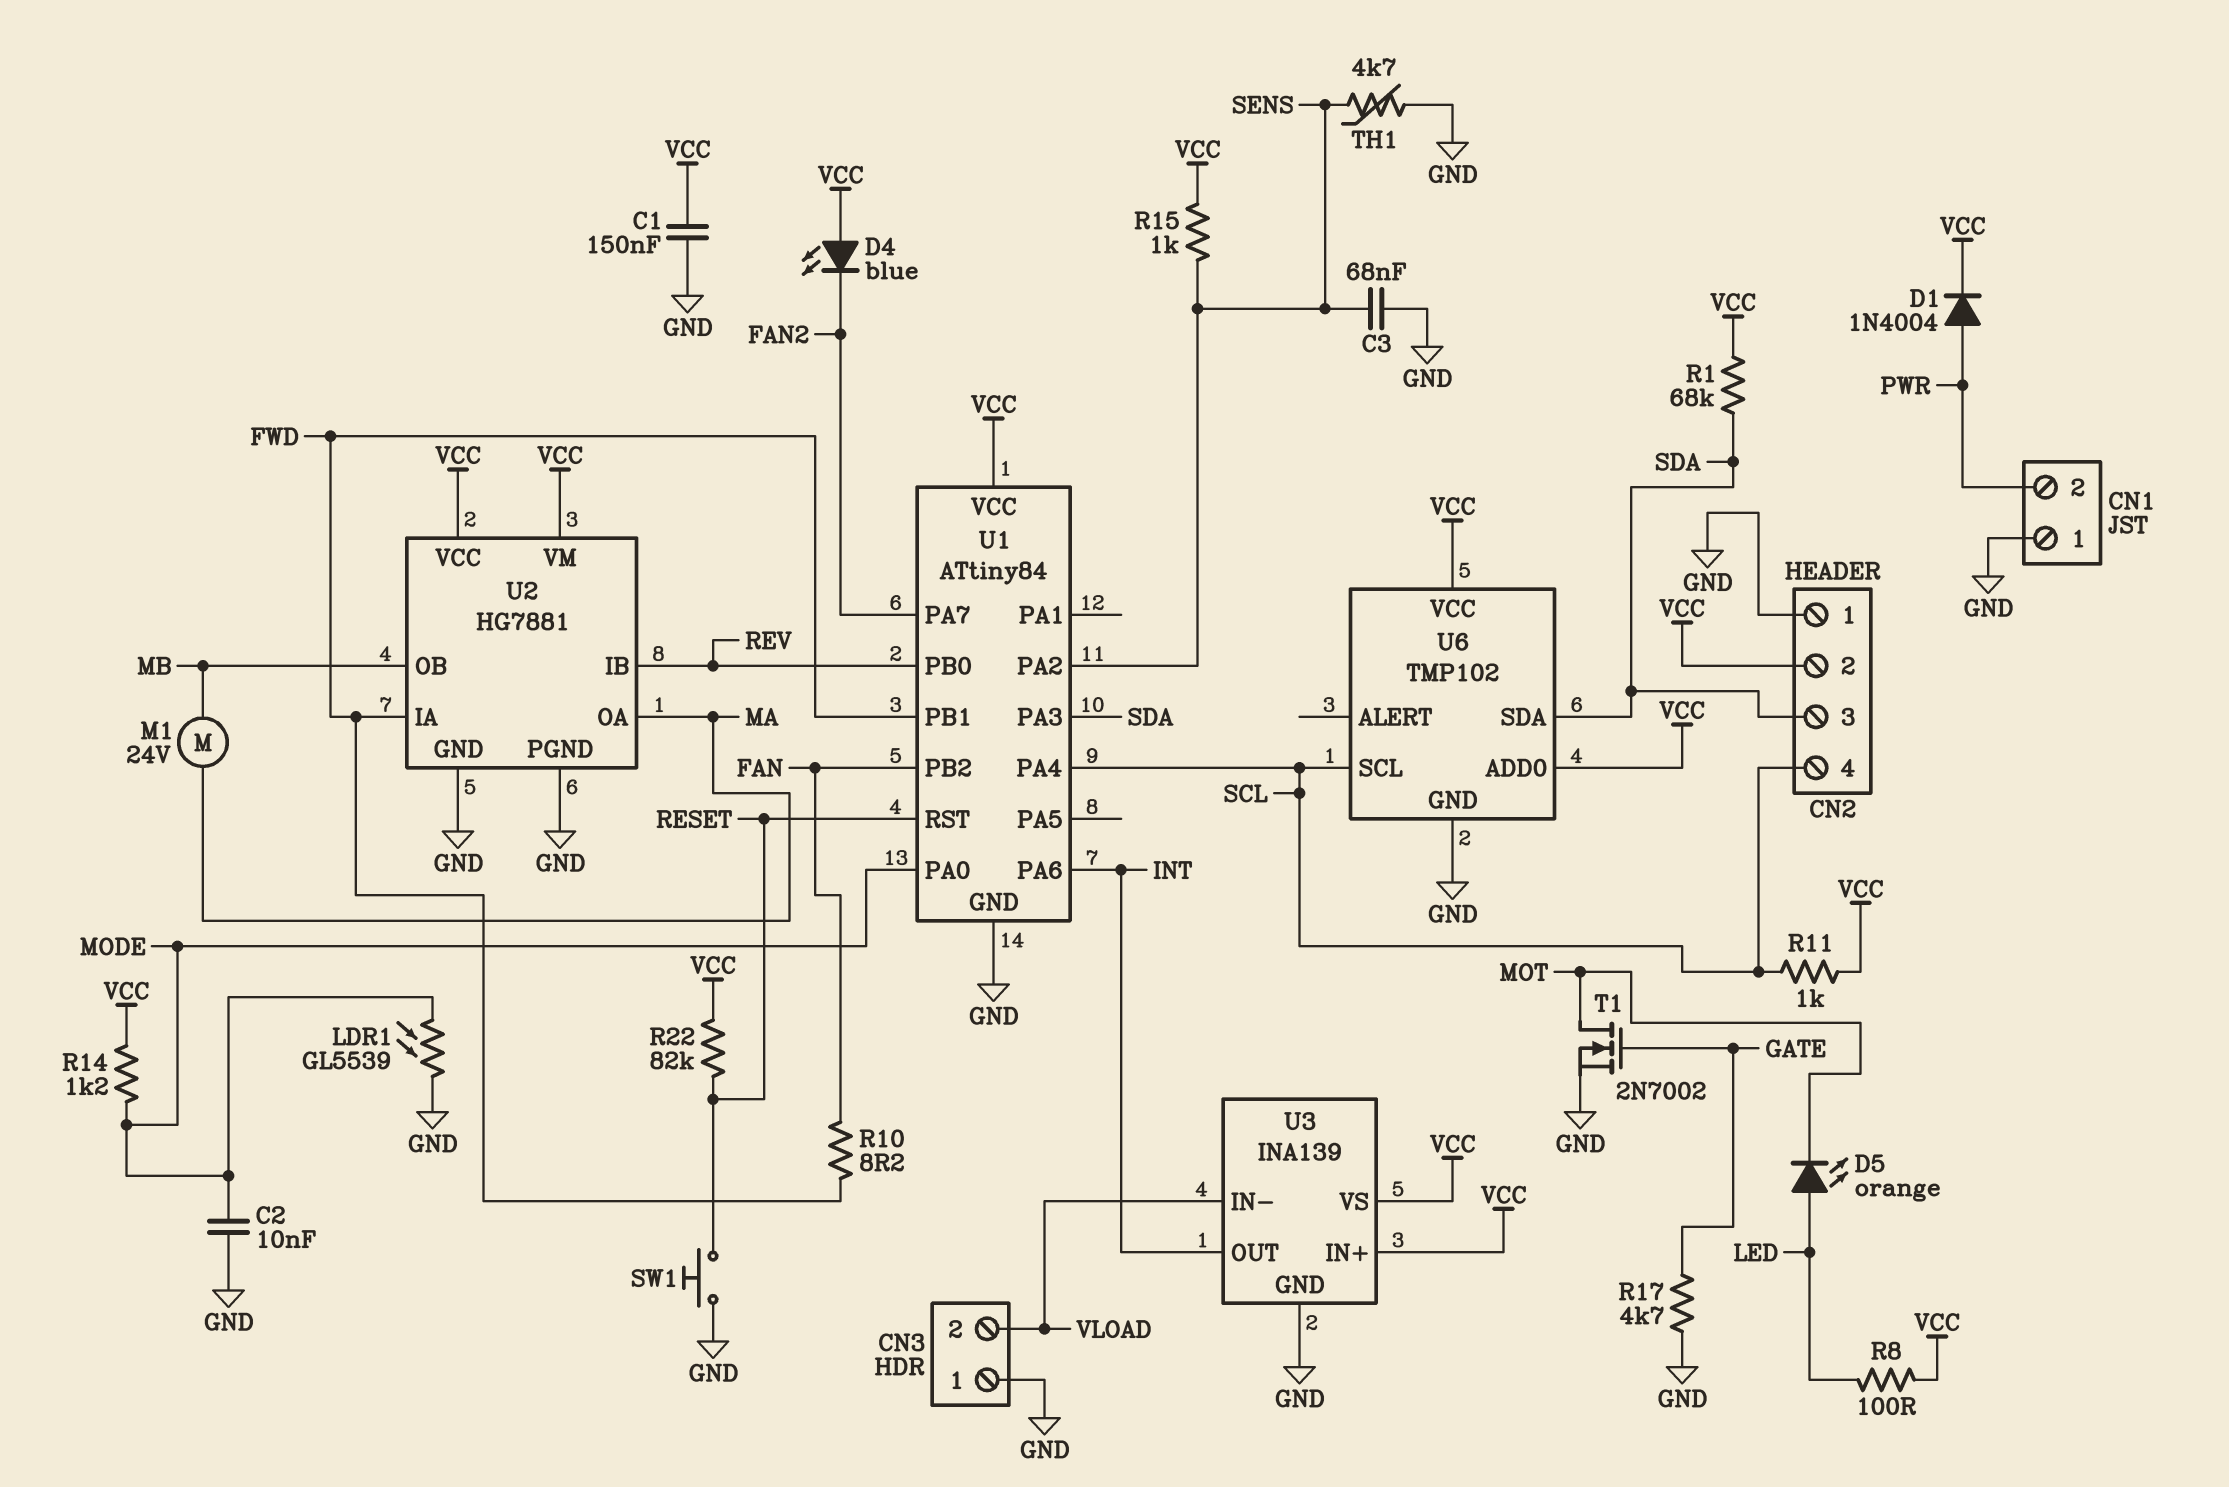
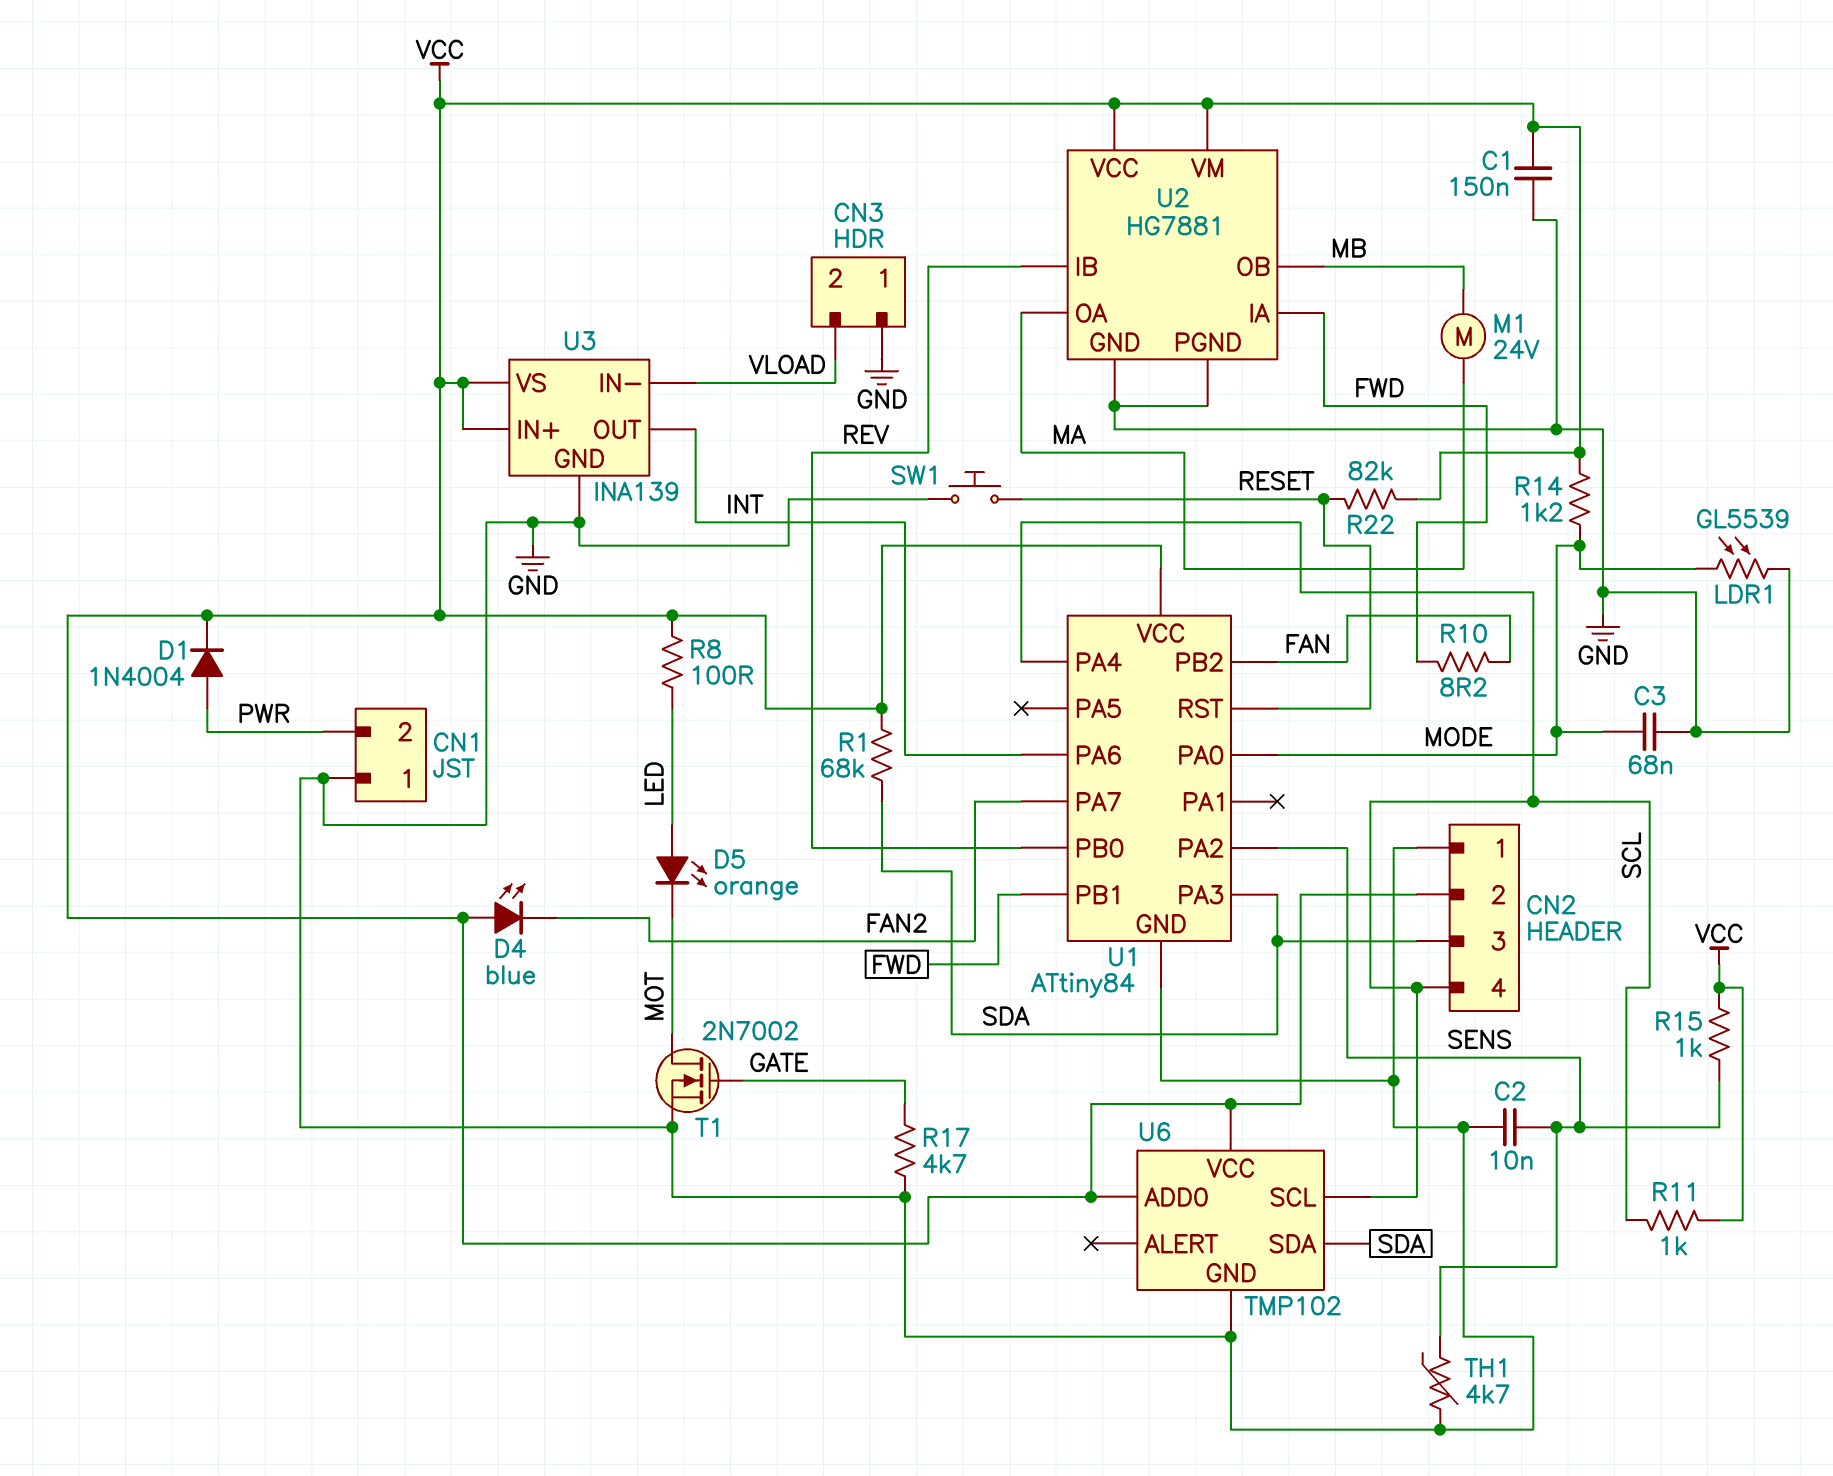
C2: 10nF (GND, MODE) -> 10nF (GND, SENS)
C3: 68nF (GND, SENS) -> 68nF (GND, MODE)

